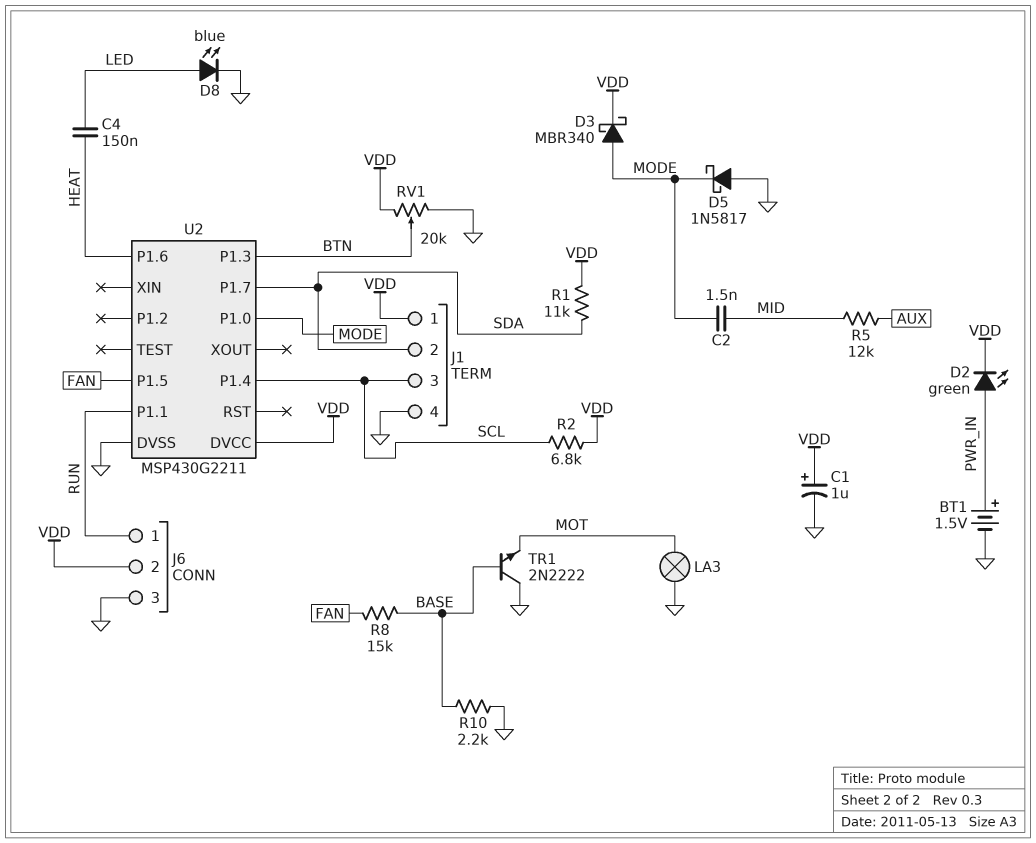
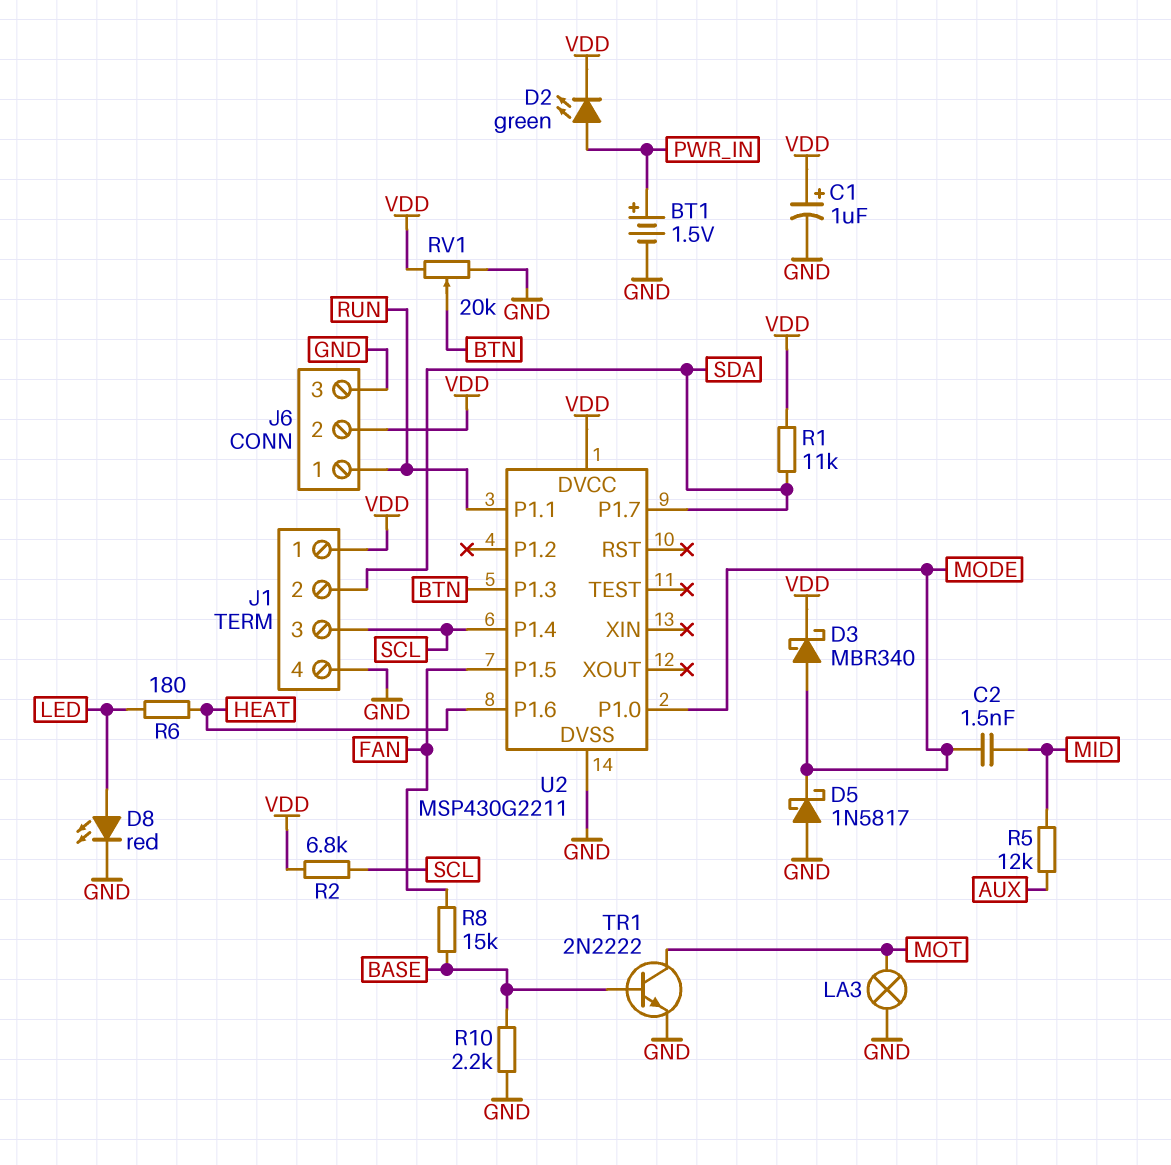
C4: 150nF (HEAT, LED) -> none
D8: LED blue (A LED, K GND) -> LED red (A LED, K GND)
R6: none -> 180 (HEAT, LED)
TR1: NPN 2N2222 (B BASE, C GND, E MOT) -> NPN 2N2222 (B BASE, C MOT, E GND)

